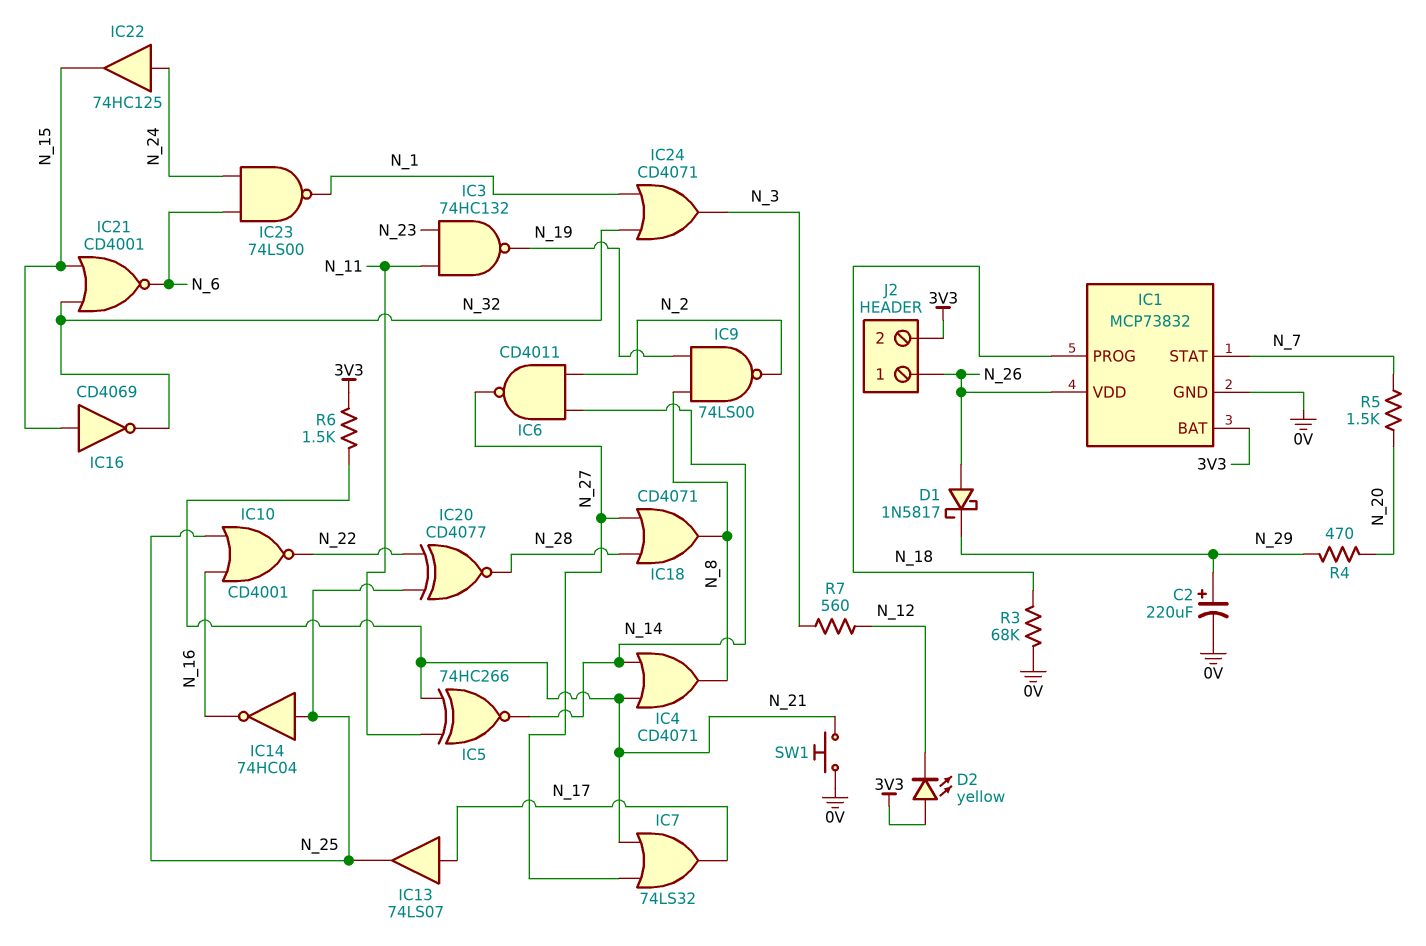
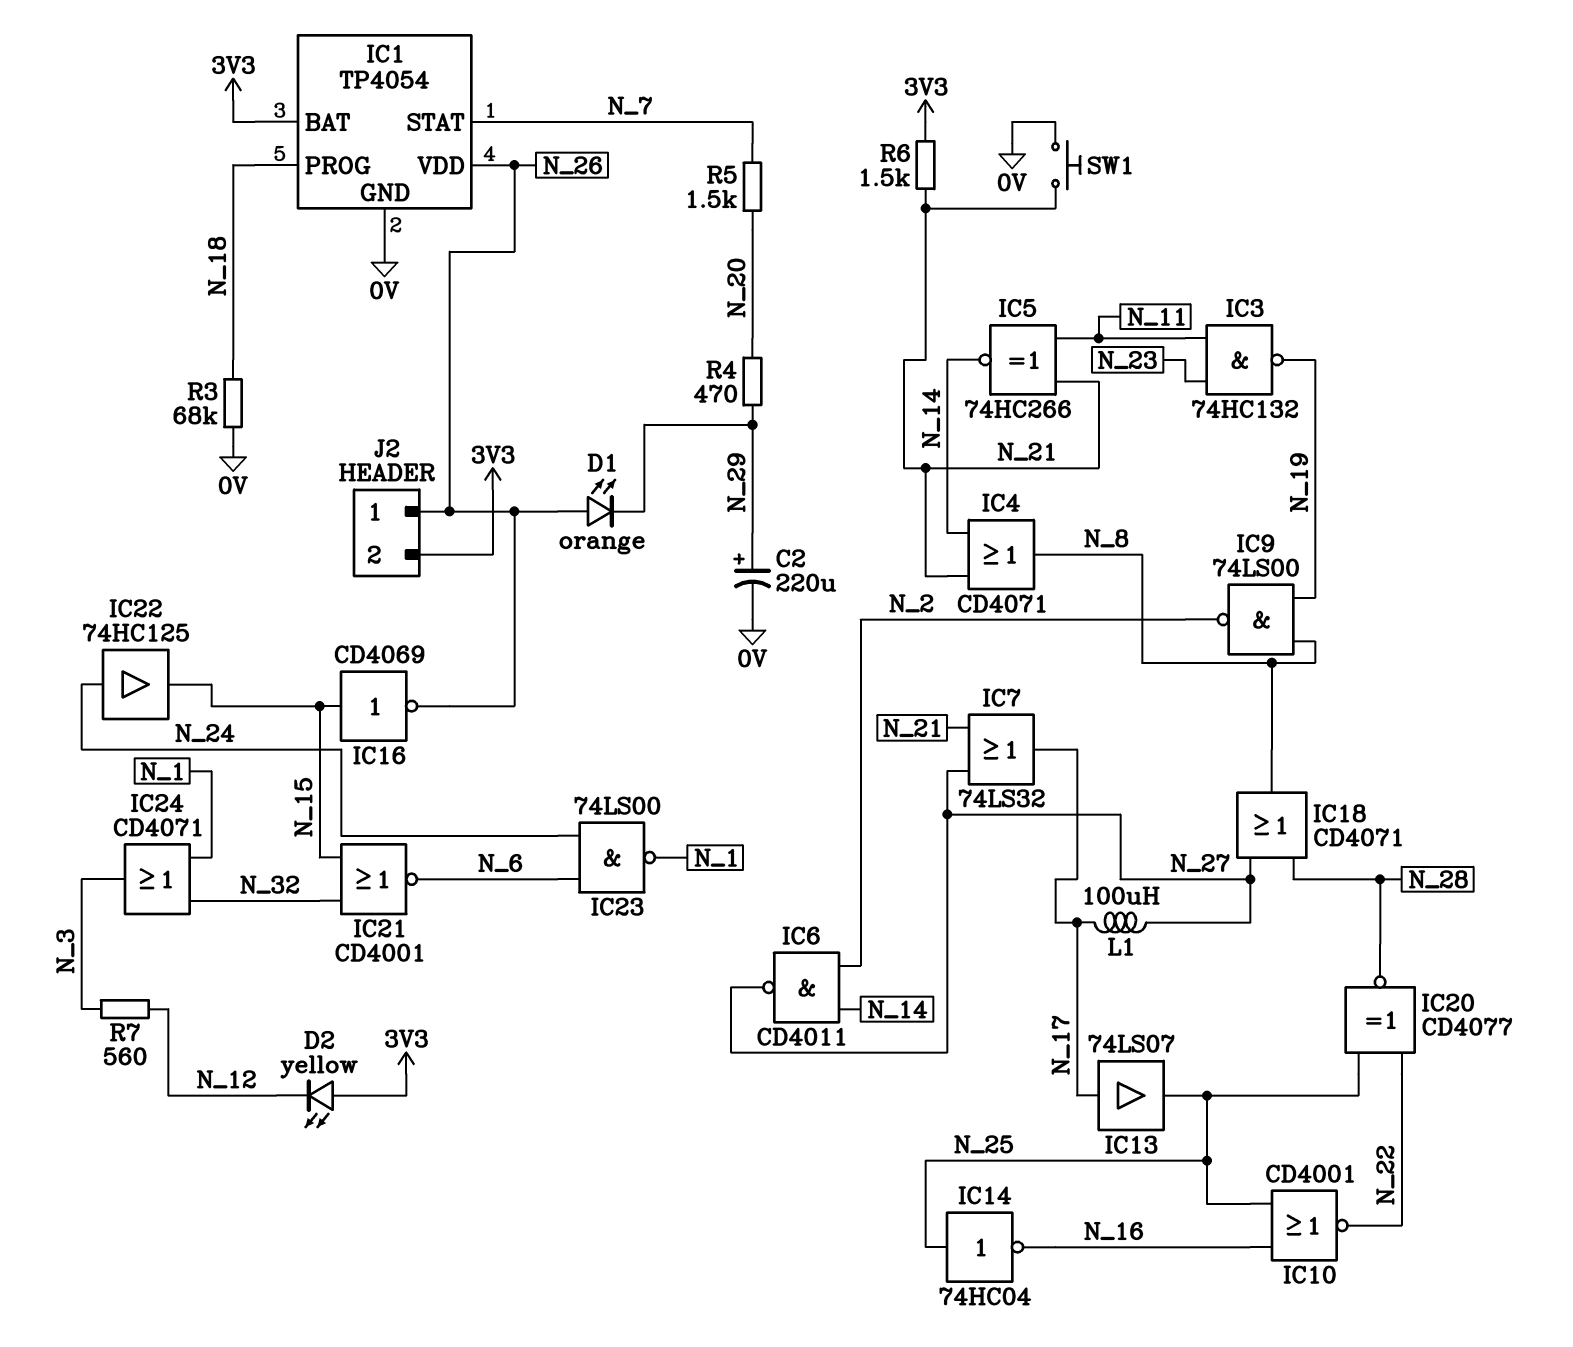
D1: schottky 1N5817 (A N_26, K N_29) -> LED orange (A N_26, K N_29)
IC1: MCP73832 -> TP4054
IC16: NOT CD4069 (in N_15, out N_32) -> NOT CD4069 (in N_15, out N_26)
L1: none -> 100uH (N_17, N_27)

